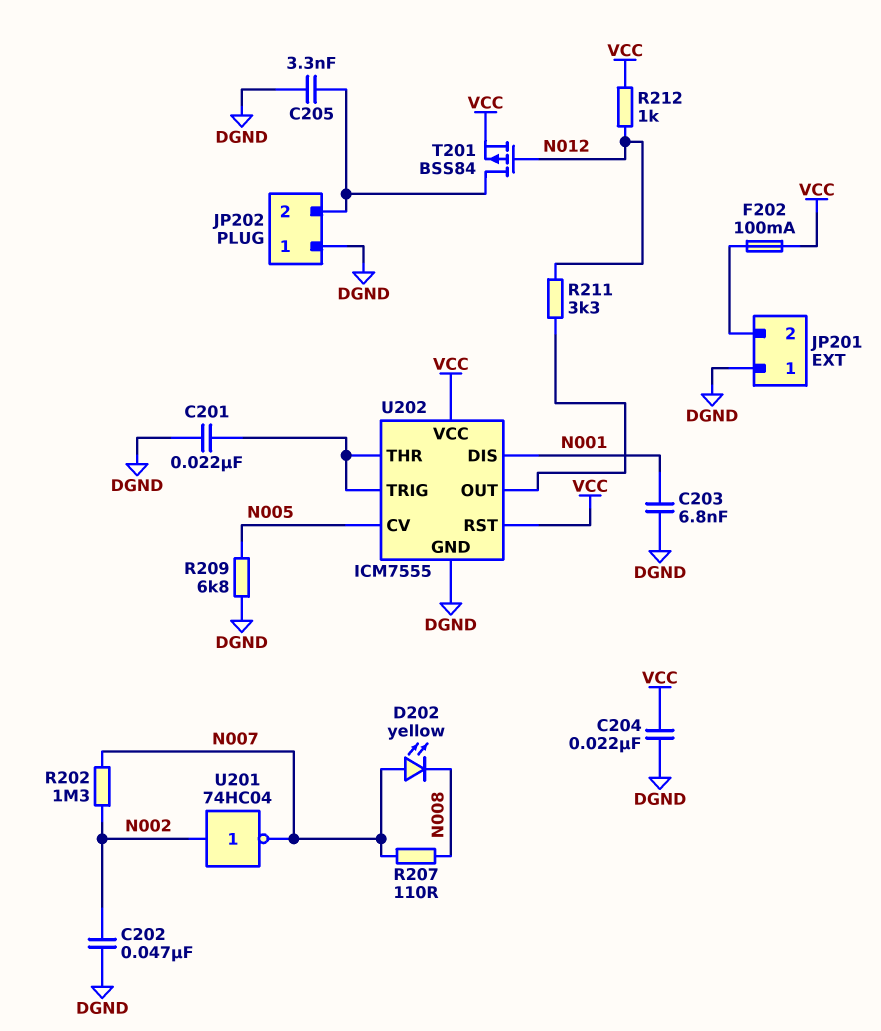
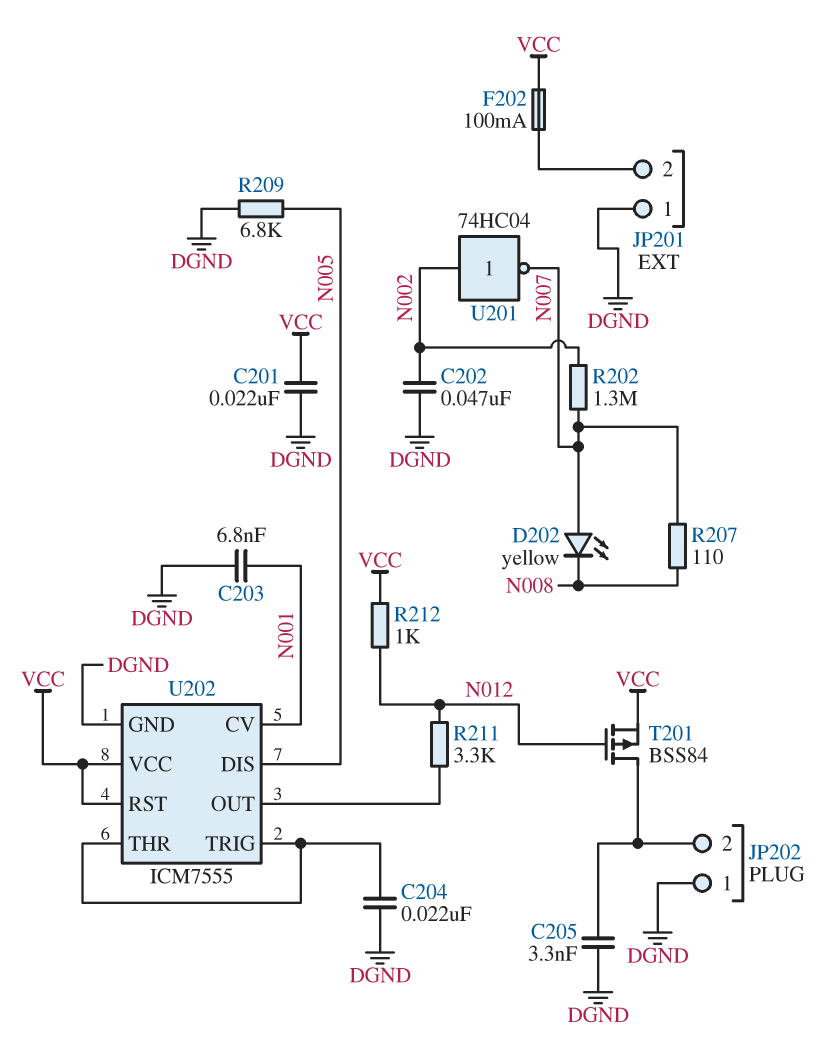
C201: 22nF (DGND, U202/THR) -> 22nF (DGND, VCC)
C204: 22nF (DGND, VCC) -> 22nF (DGND, U202/THR)
U202 pin CV: N005 -> N001
U202 pin DIS: N001 -> N005

